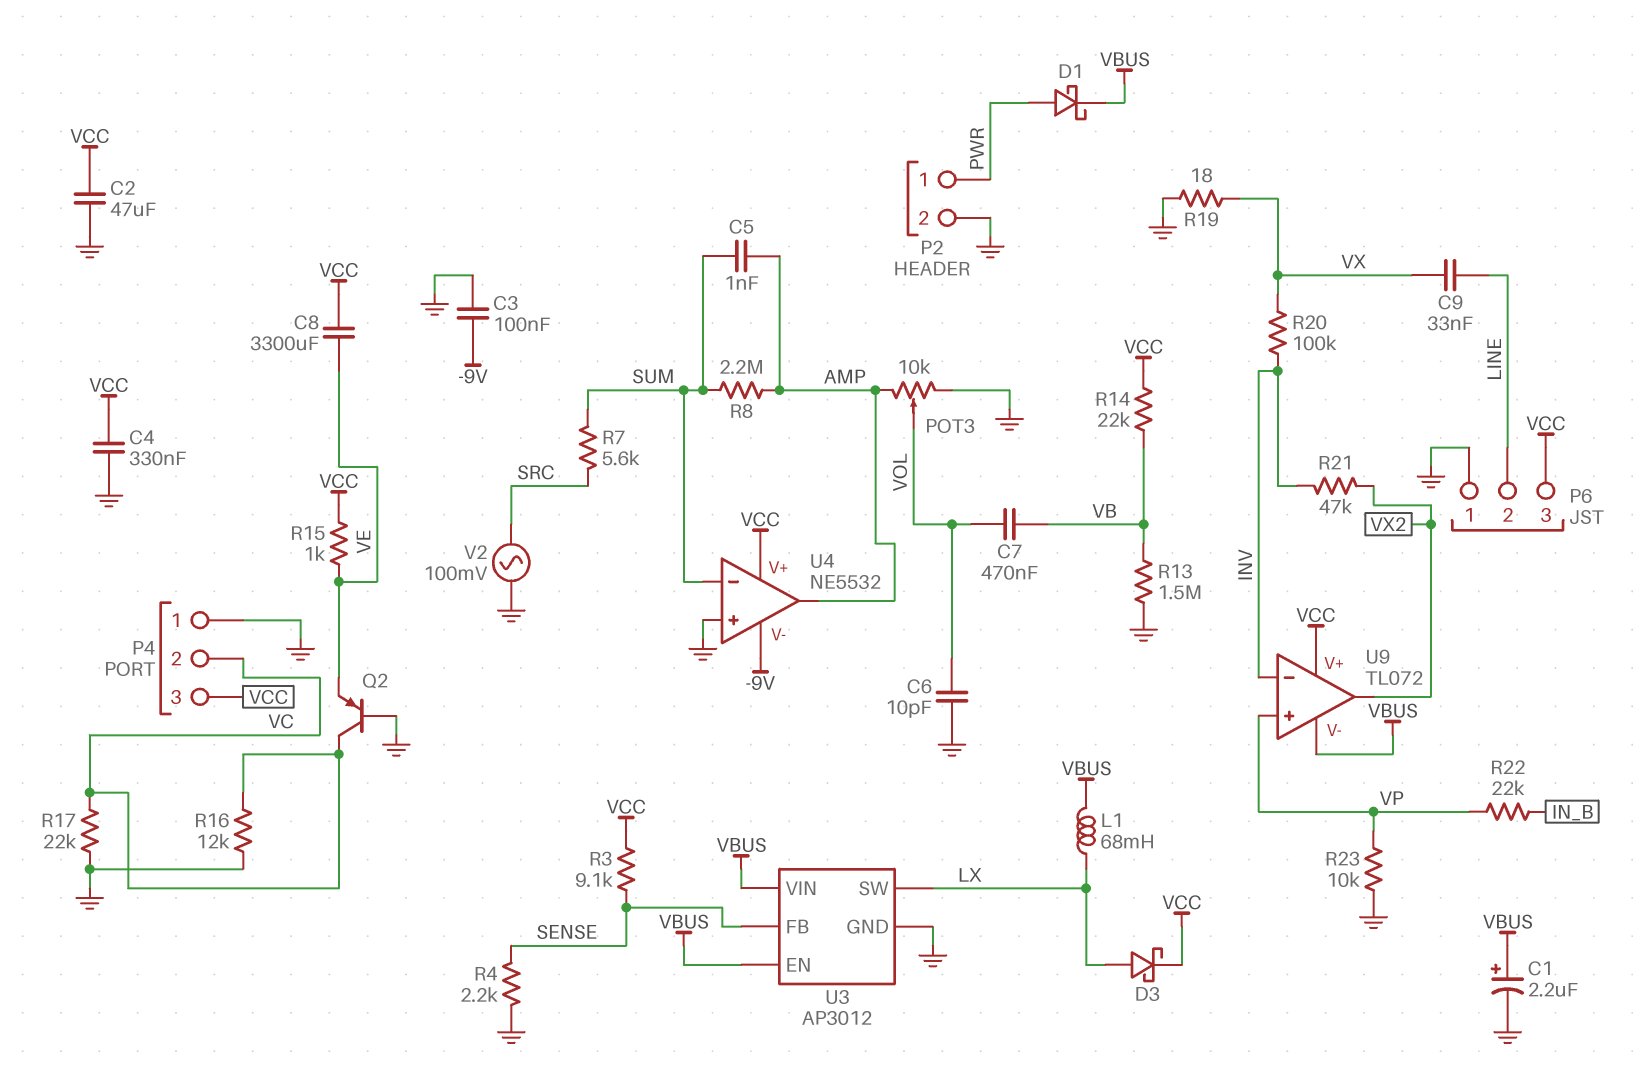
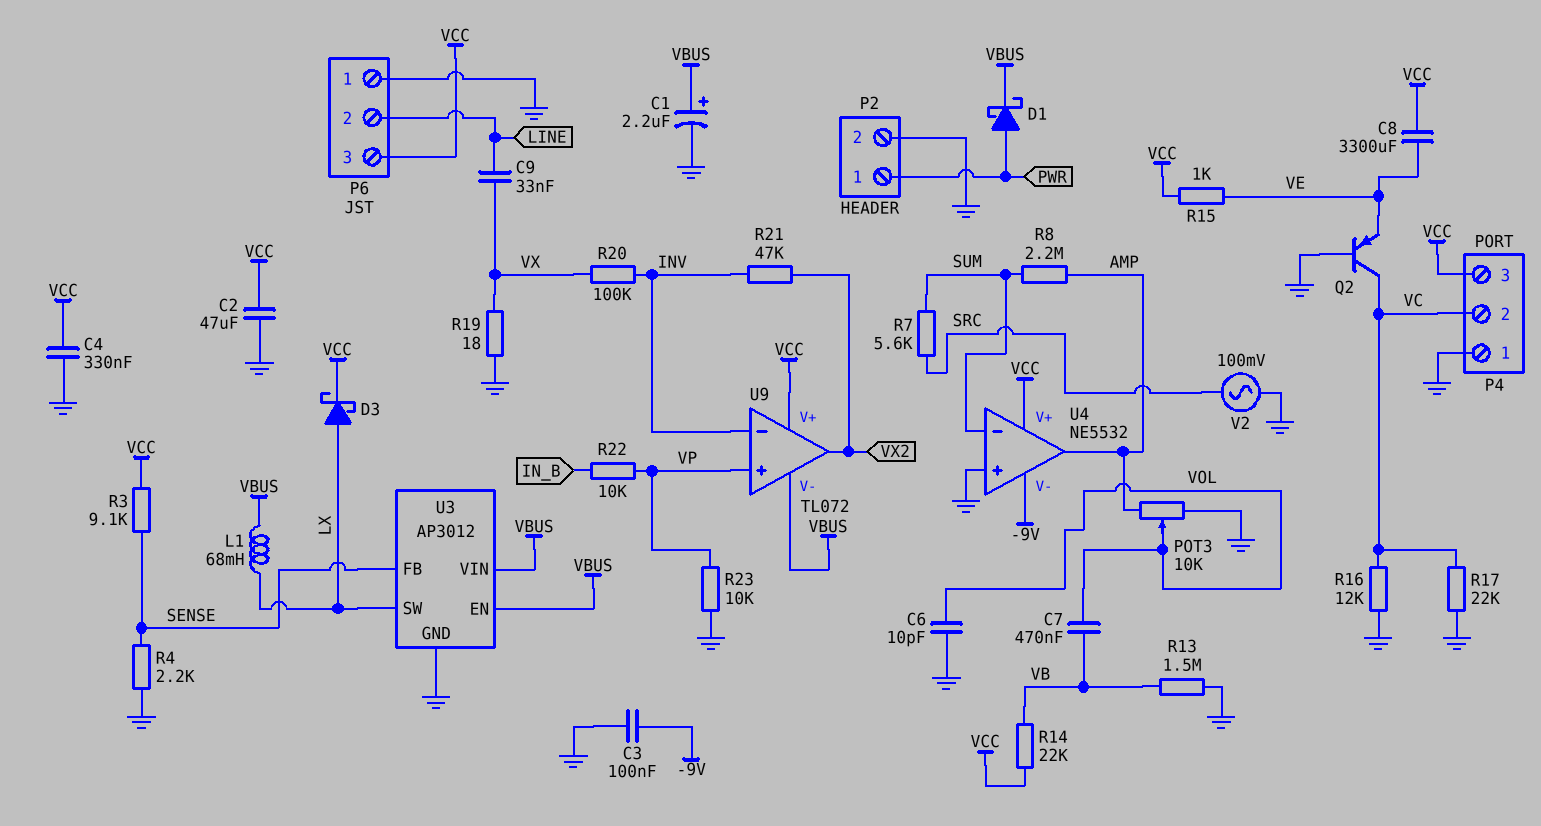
C5: 1nF (AMP, SUM) -> none
R22: 22k (IN_B, VP) -> 10k (IN_B, VP)

